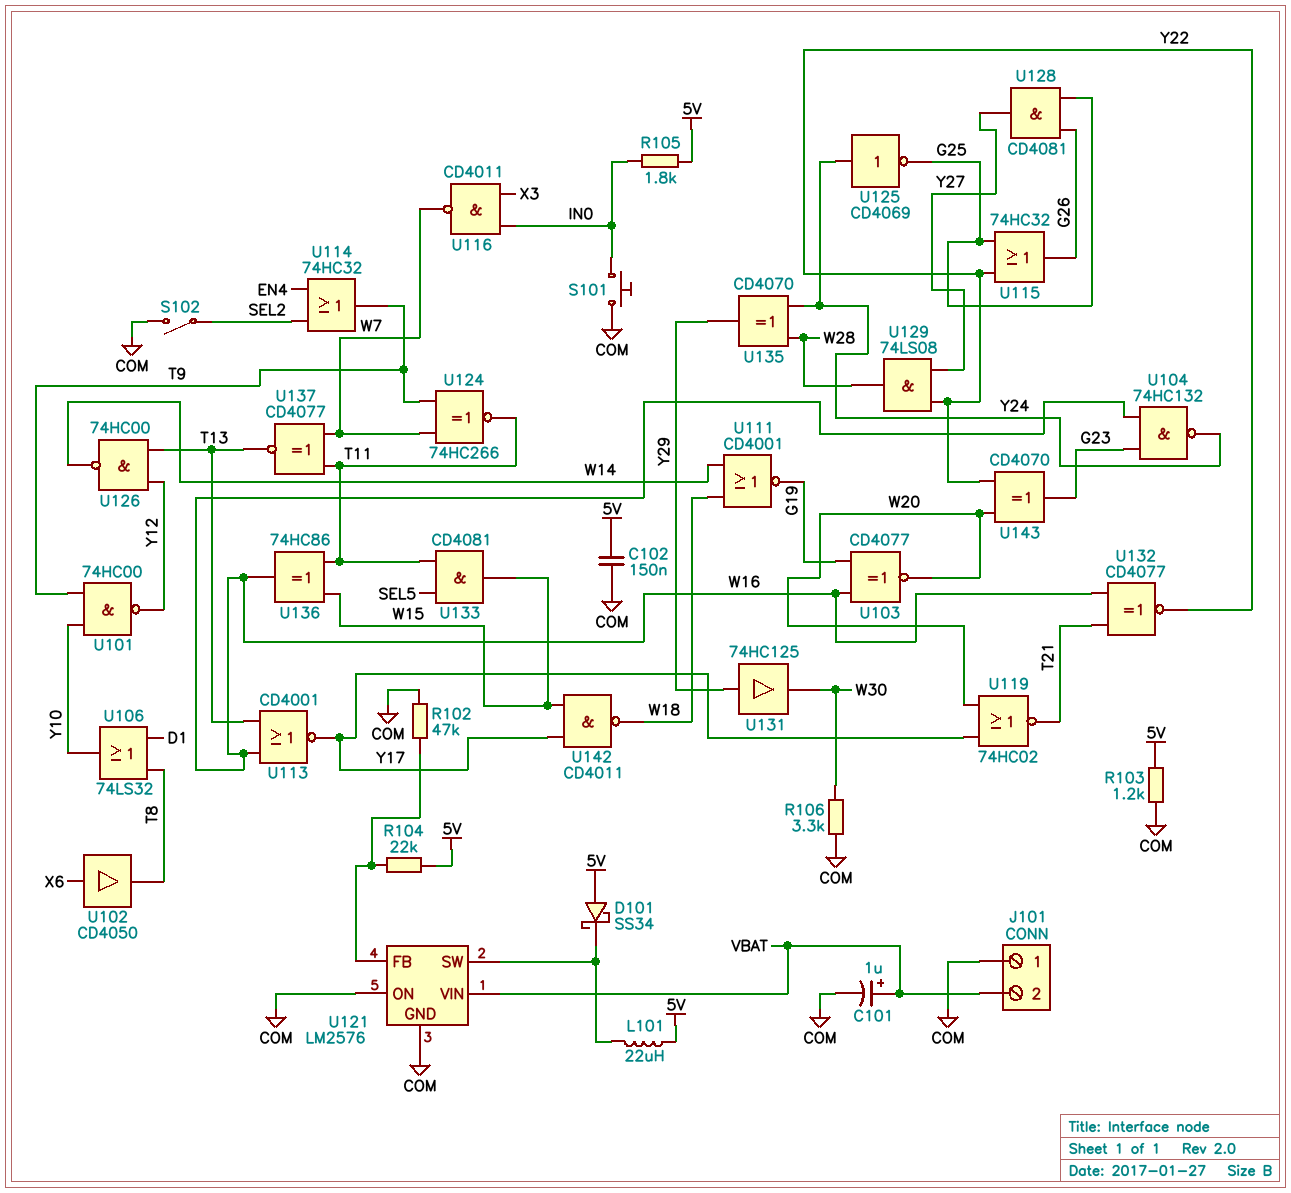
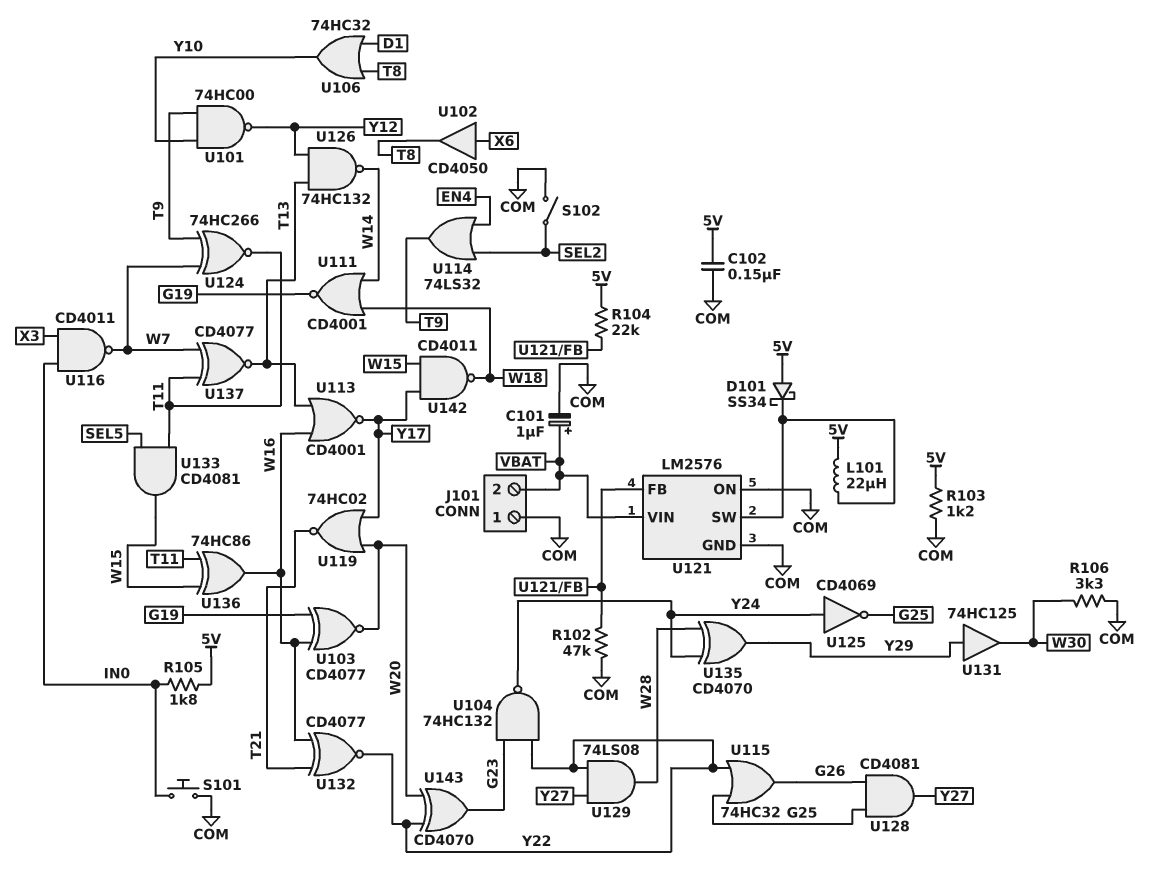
U104: NAND 74HC132 (in G23, in W16, out Y24) -> NAND 74HC132 (in G23, in Y22, out Y24)
U106: OR 74LS32 (in D1, in T8, out Y10) -> OR 74HC32 (in D1, in T8, out Y10)
U114: OR 74HC32 (in EN4, in SEL2, out T9) -> OR 74LS32 (in EN4, in SEL2, out T9)
U126: NAND 74HC00 (in T13, in Y12, out W14) -> NAND 74HC132 (in T13, in Y12, out W14)

